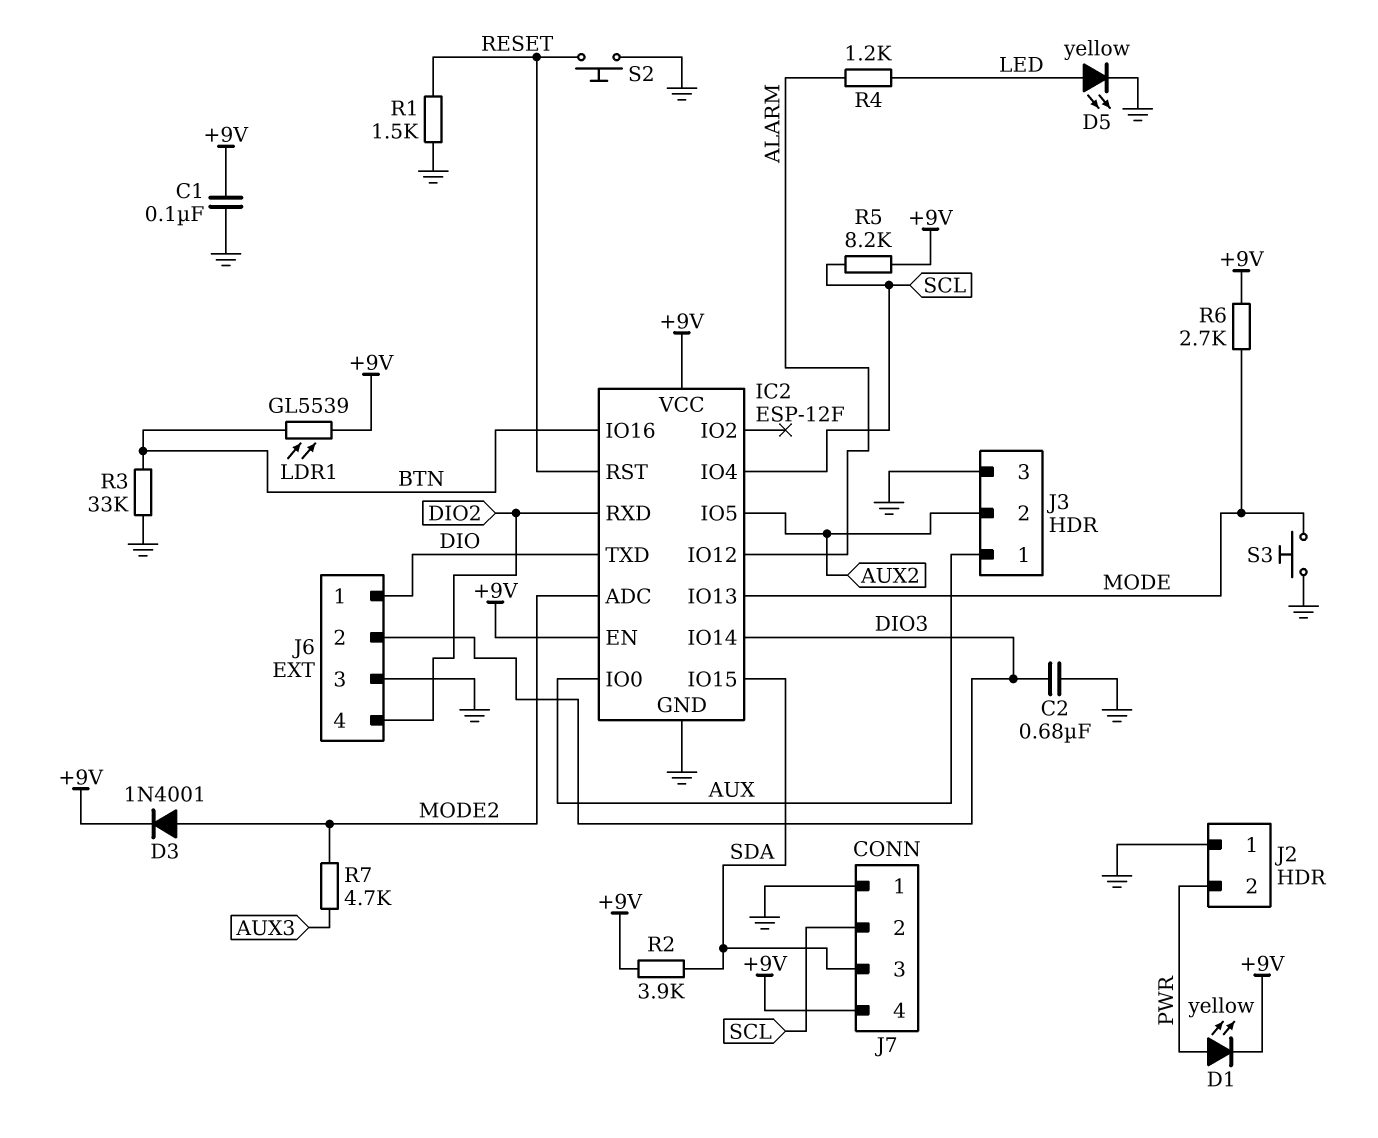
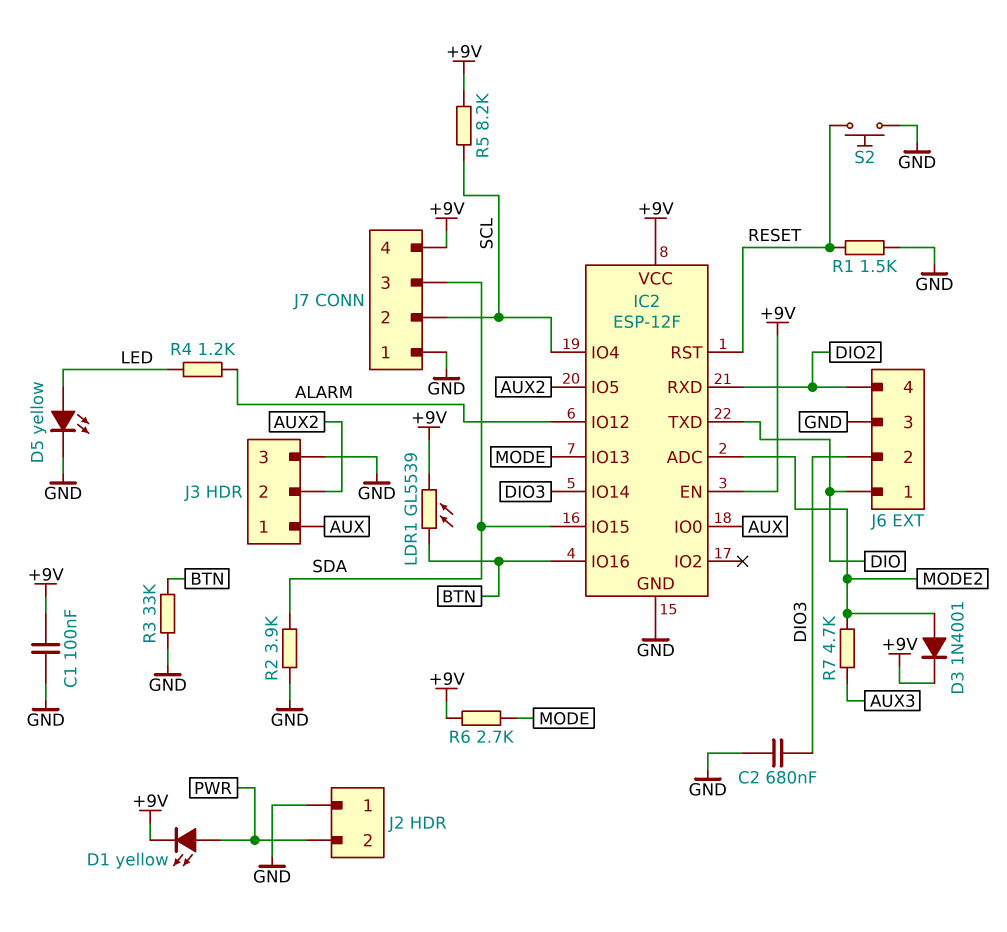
R2: 3.9k (+9V, SDA) -> 3.9k (GND, SDA)
S3: button (GND, MODE) -> none

